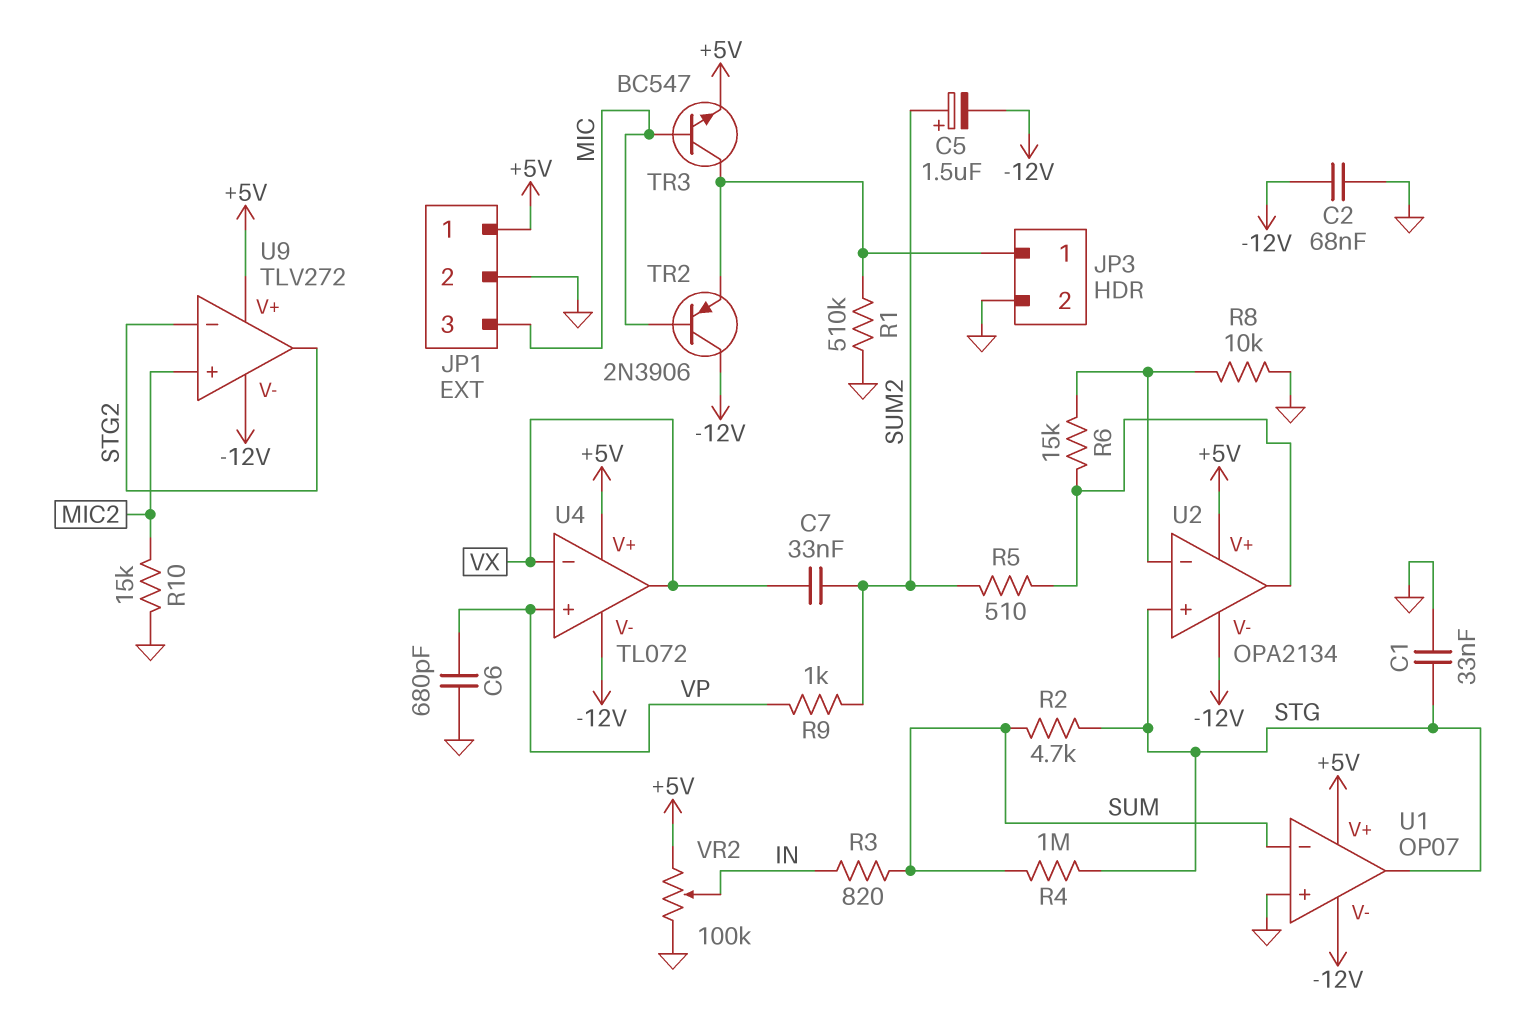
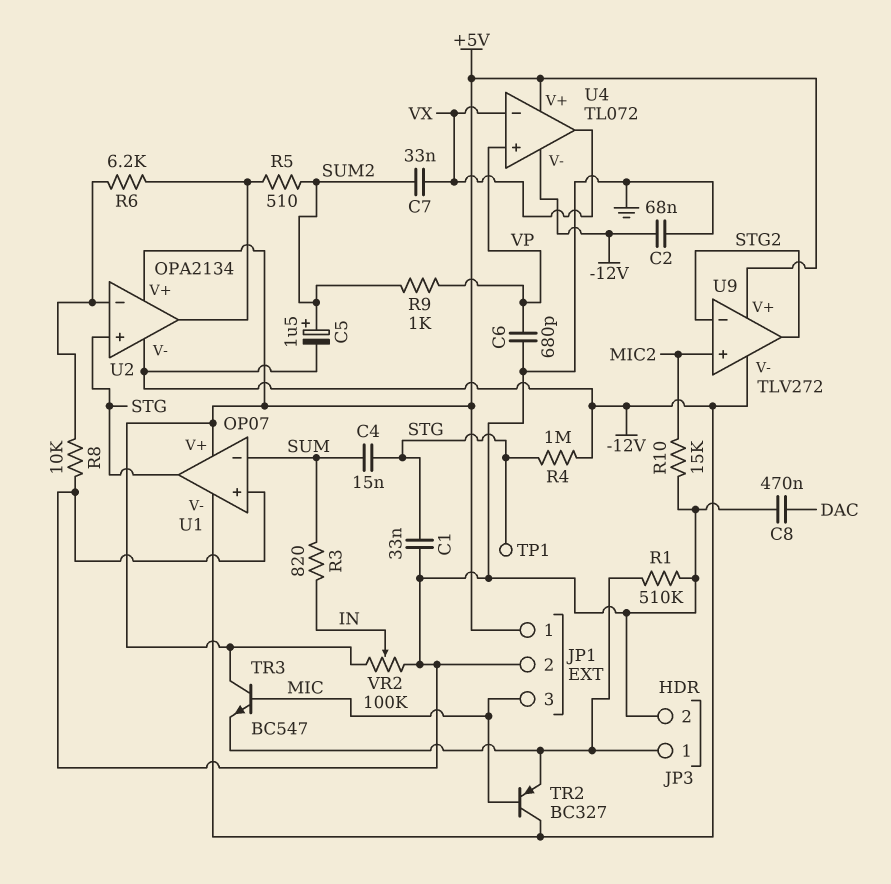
C4: none -> 15nF (STG, SUM)
C8: none -> 470nF (DAC, GND)
R2: 4.7k (STG, SUM) -> none
R4: 1M (STG, SUM) -> 1M (-12V, STG)
R6: 15k (U2/in-, U2/out) -> 6.2k (U2/in-, U2/out)
TP1: none -> test point (STG)
TR2: PNP 2N3906 (B MIC, C -12V, E JP3/1) -> PNP BC327 (B MIC, C -12V, E JP3/1)
TR3: NPN BC547 (B MIC, C JP3/1, E +5V) -> NPN BC547 (B MIC, C +5V, E JP3/1)

